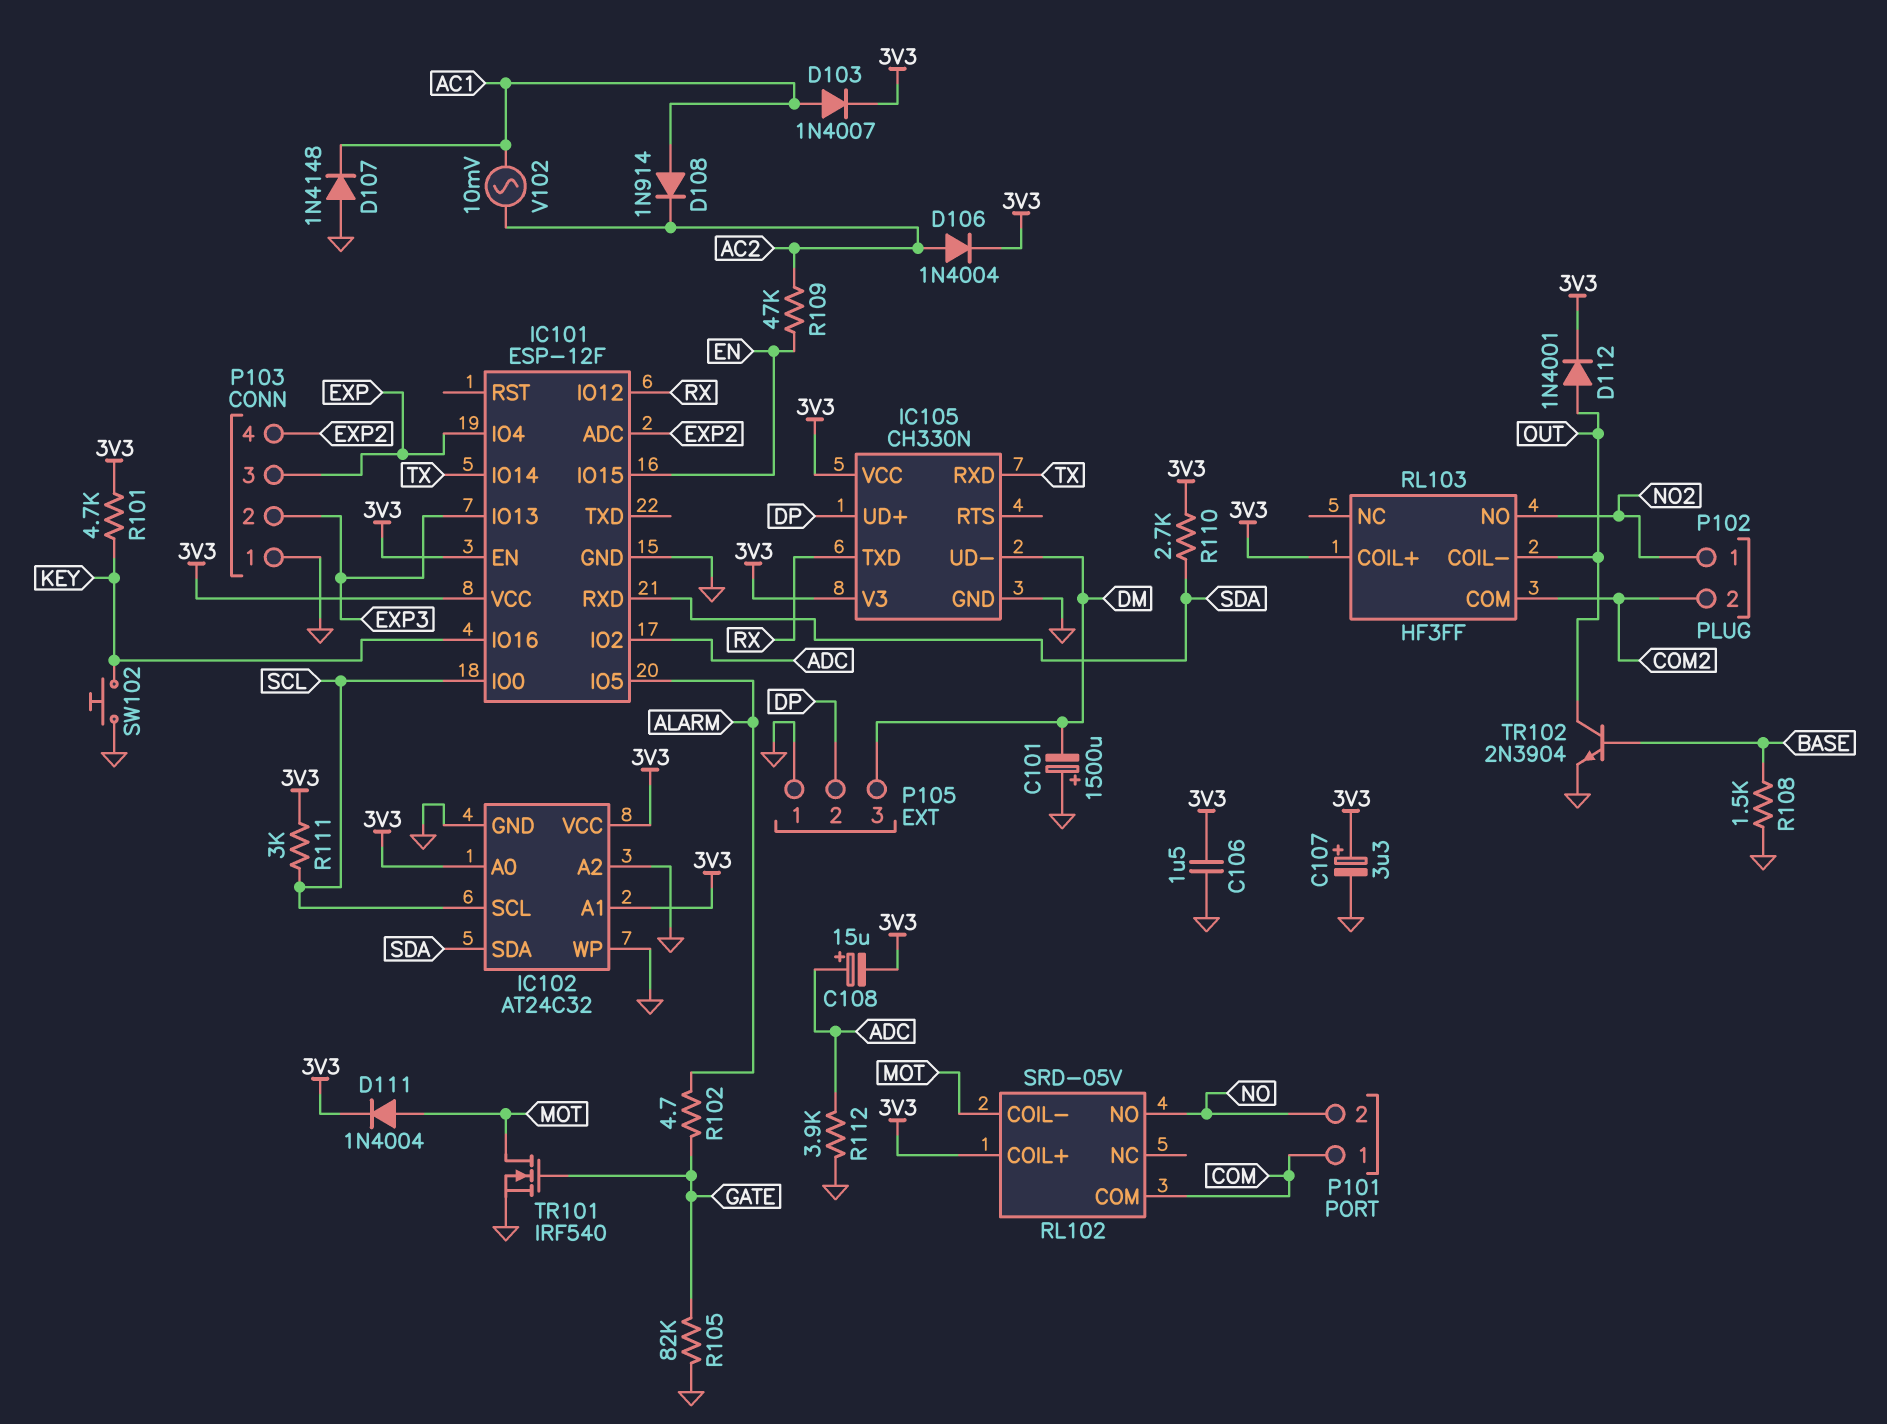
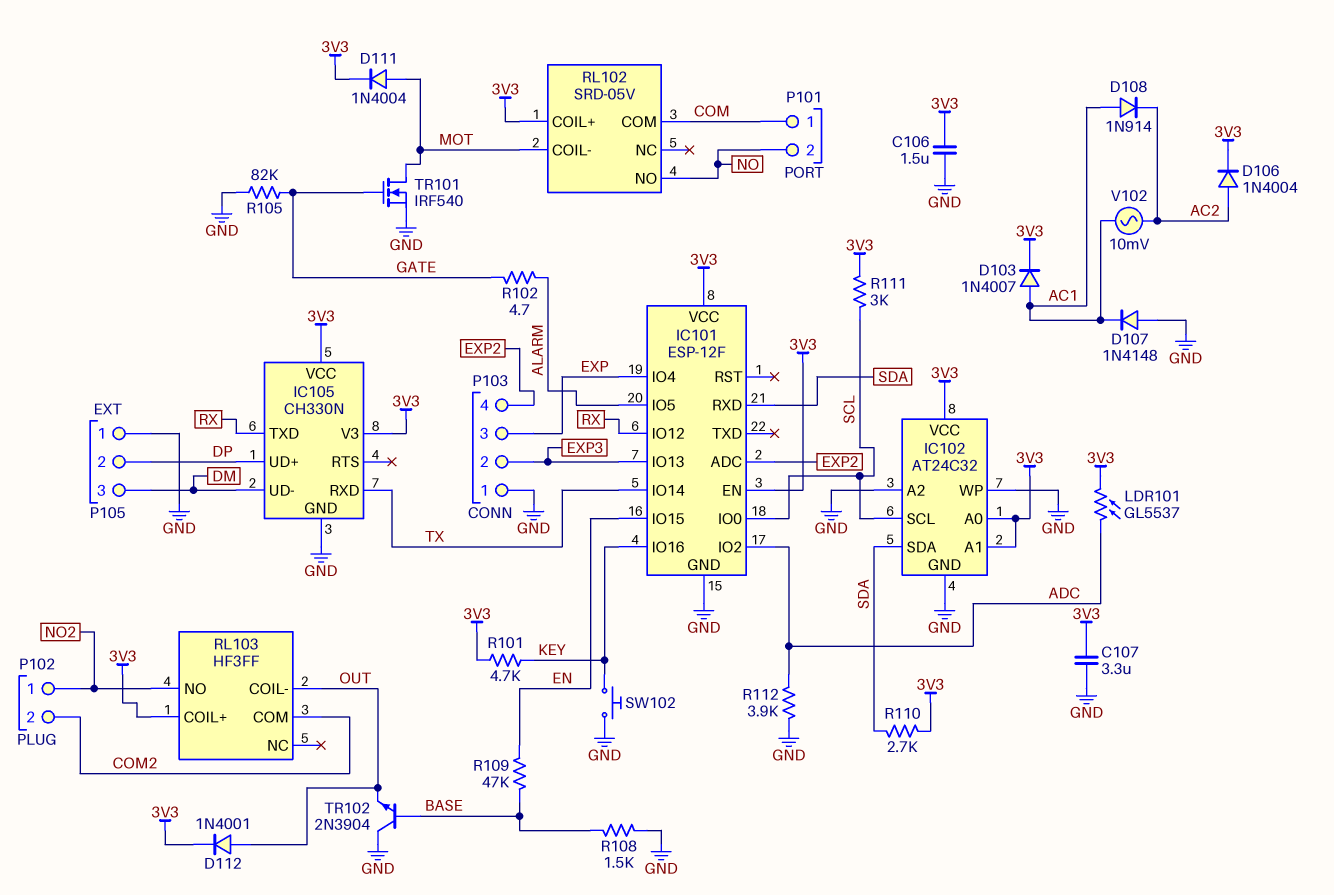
C101: 1500uF (plus GND, minus DM) -> none
C107: 3.3uF (plus 3V3, minus GND) -> 3.3uF (3V3, GND)
C108: 15uF (plus ADC, minus 3V3) -> none
LDR101: none -> GL5537 (3V3, ADC)
R109: 47k (AC2, EN) -> 47k (BASE, EN)
TR102: NPN 2N3904 (B BASE, C OUT, E GND) -> NPN 2N3904 (B BASE, C GND, E OUT)

